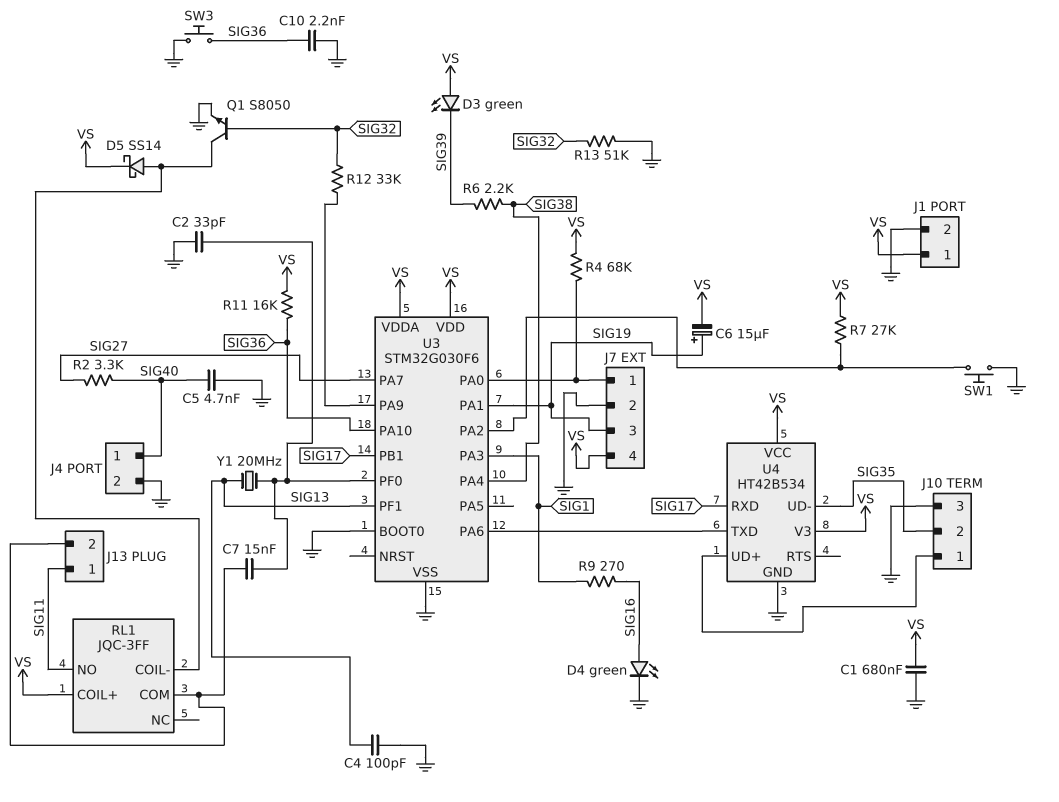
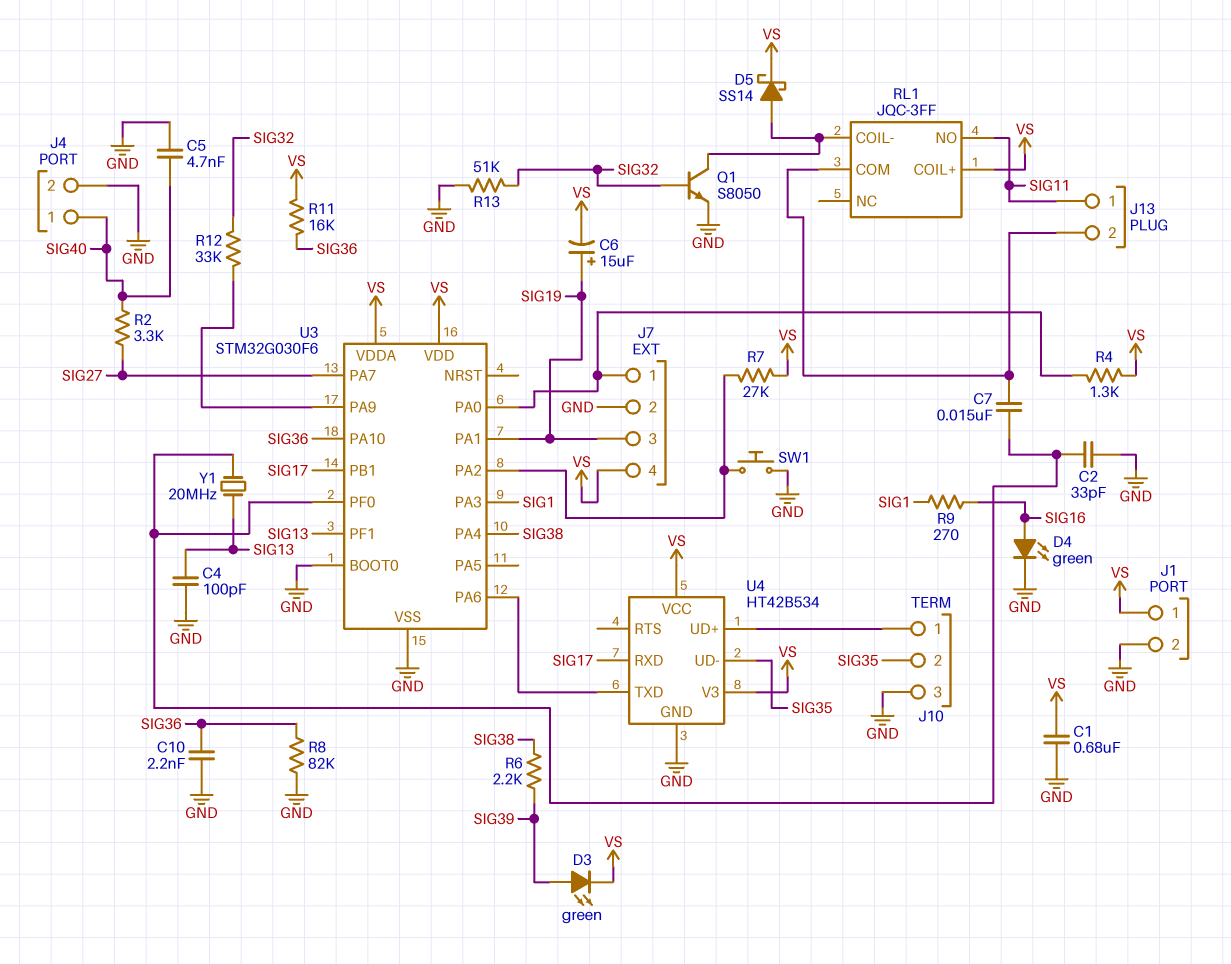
D3: LED green (A VS, K SIG39) -> LED green (A SIG39, K VS)
R4: 68k (J7/1, VS) -> 1.3k (J7/1, VS)
R8: none -> 82k (GND, SIG36)
SW3: button (GND, SIG36) -> none

